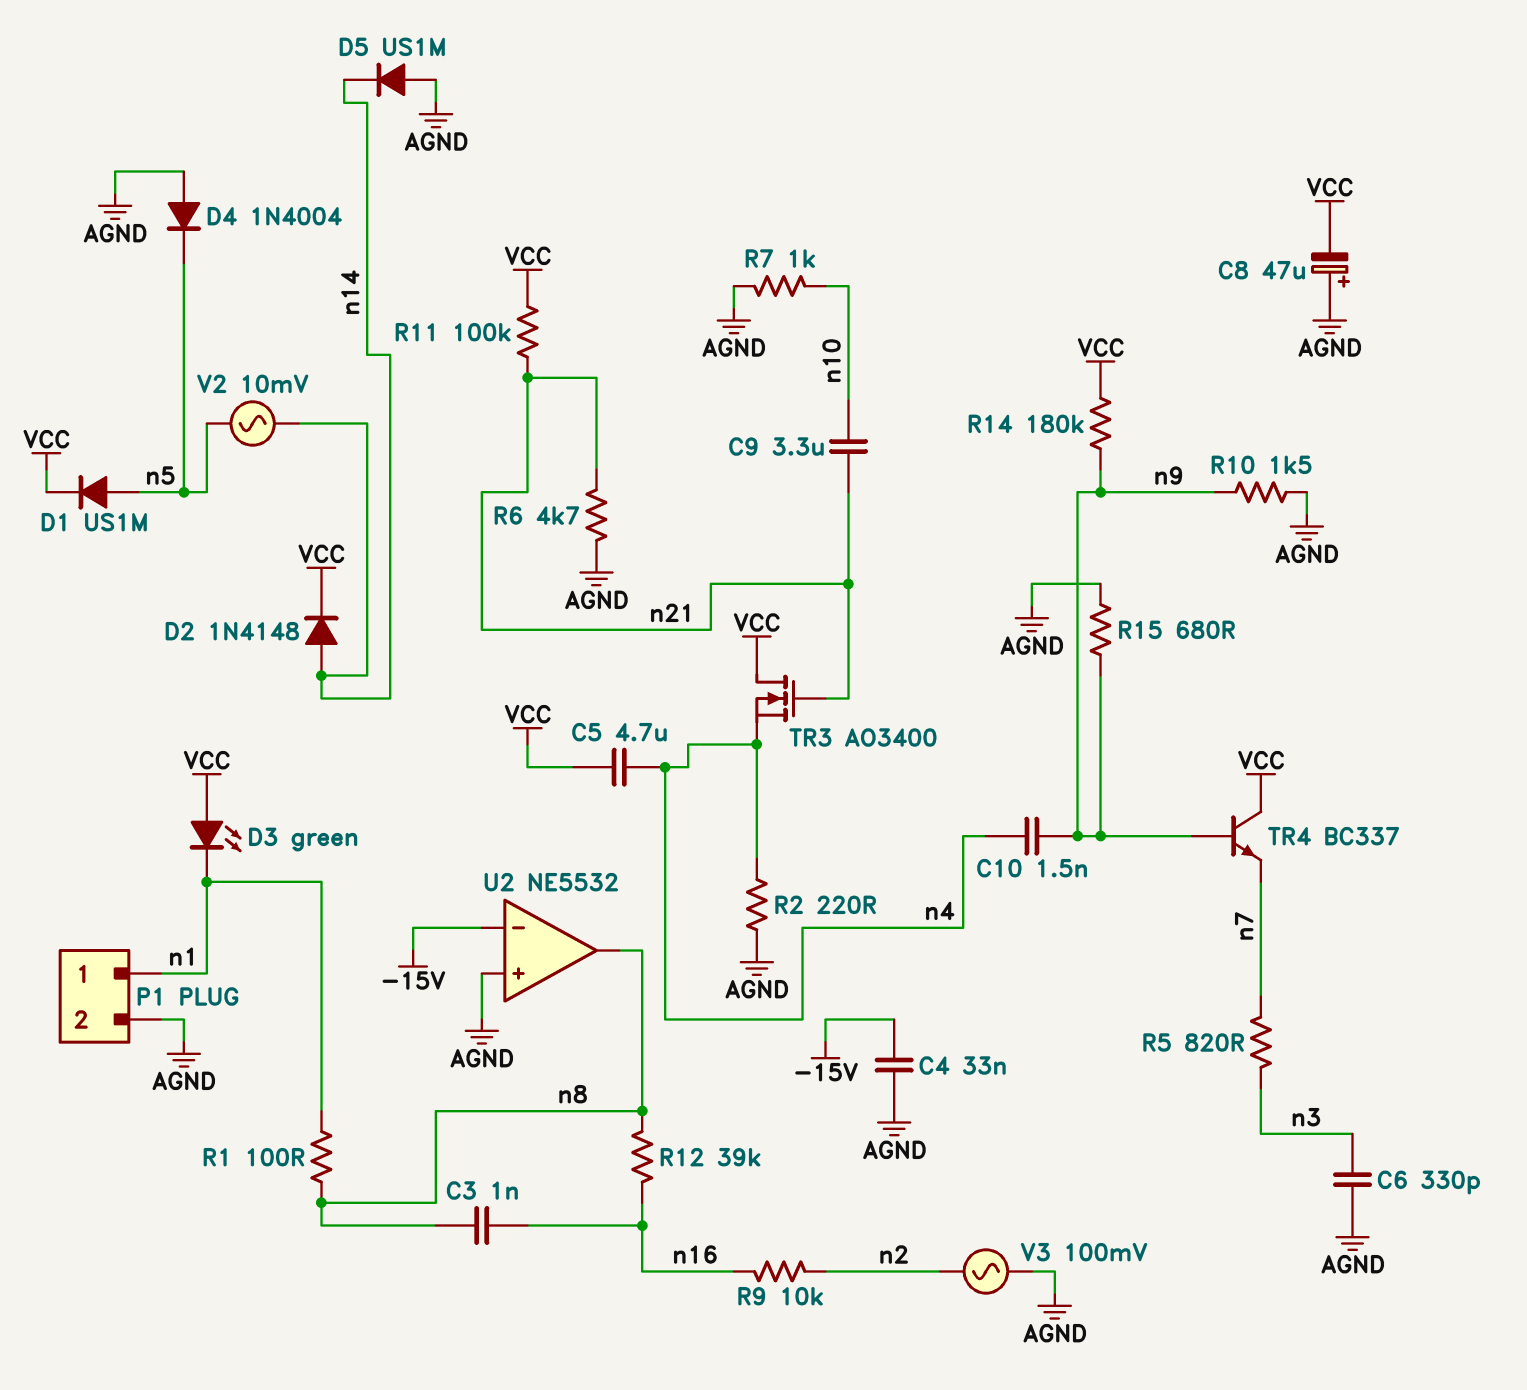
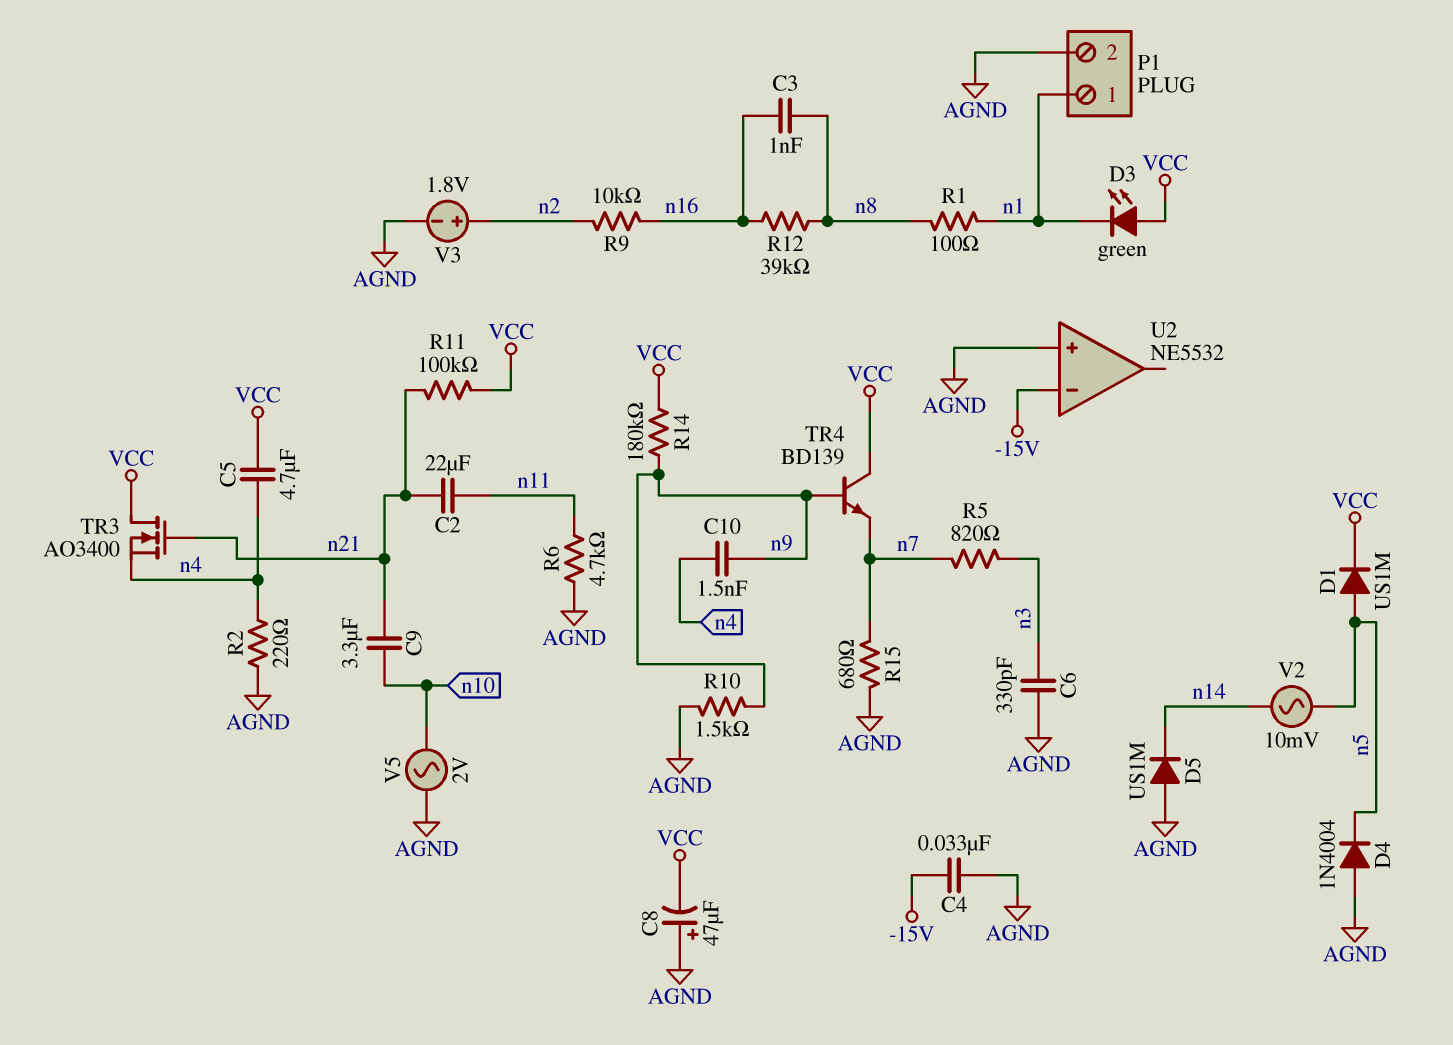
C2: none -> 22uF (n11, n21)
D2: diode 1N4148 (A n14, K VCC) -> none
R6: 4.7k (AGND, n21) -> 4.7k (AGND, n11)
R7: 1k (AGND, n10) -> none
R15: 680 (AGND, n9) -> 680 (AGND, n7)
TR4: NPN BC337 (B n9, C VCC, E n7) -> NPN BD139 (B n9, C VCC, E n7)
U2 pin out: n8 -> none
V3: AC 100mV (AGND, n2) -> 1.8V (plus n2, minus AGND)
V5: none -> AC 2V (AGND, n10)

